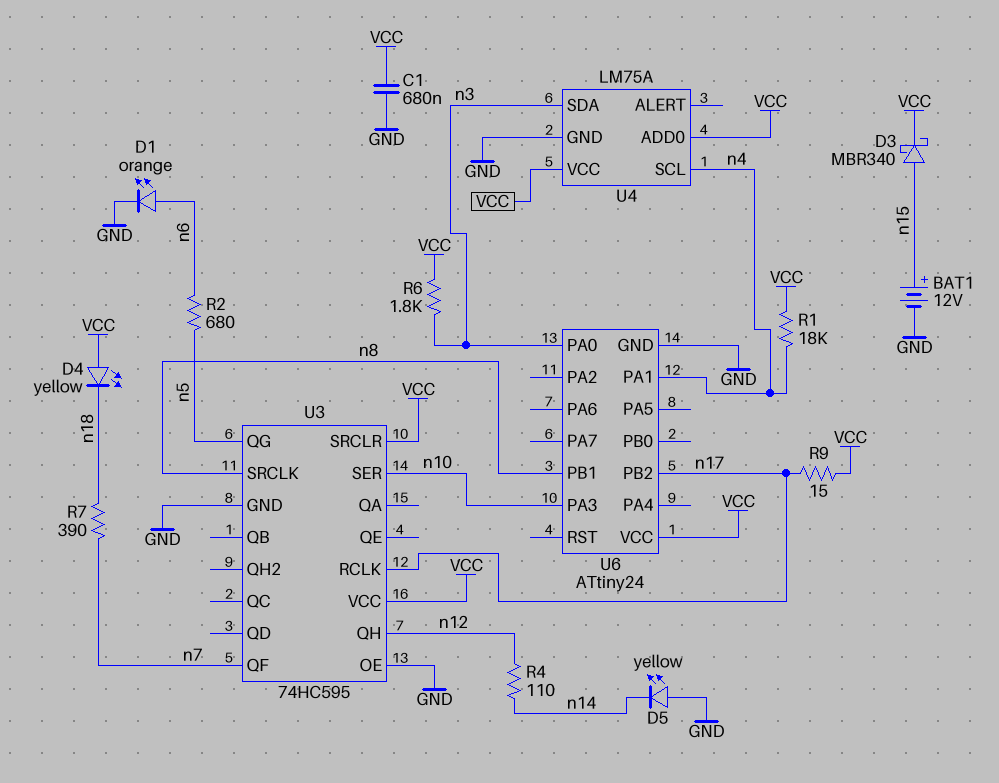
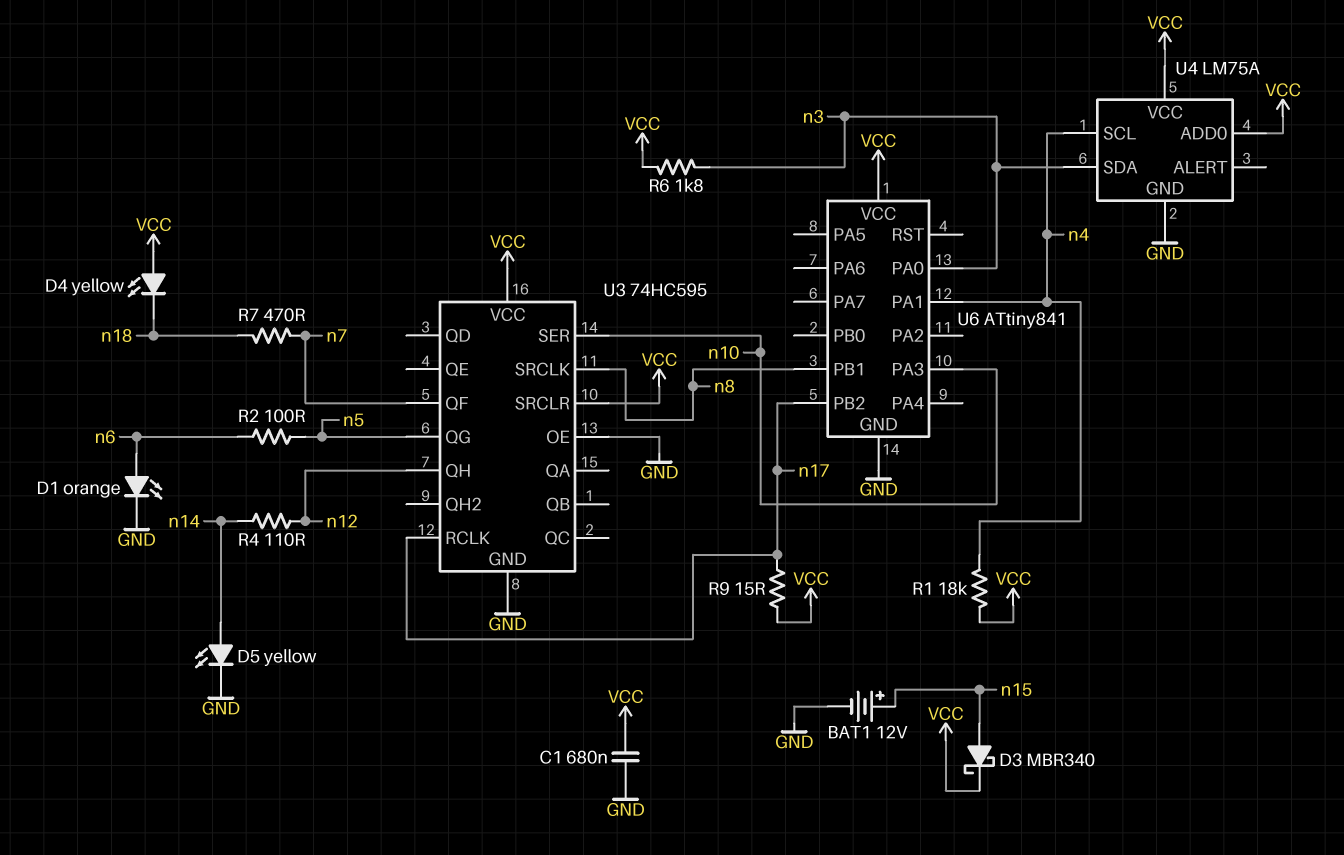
D5: LED yellow (A GND, K n14) -> LED yellow (A n14, K GND)
R2: 680 (n5, n6) -> 100 (n5, n6)
R7: 390 (n7, n18) -> 470 (n7, n18)
U6: ATtiny24 -> ATtiny841

